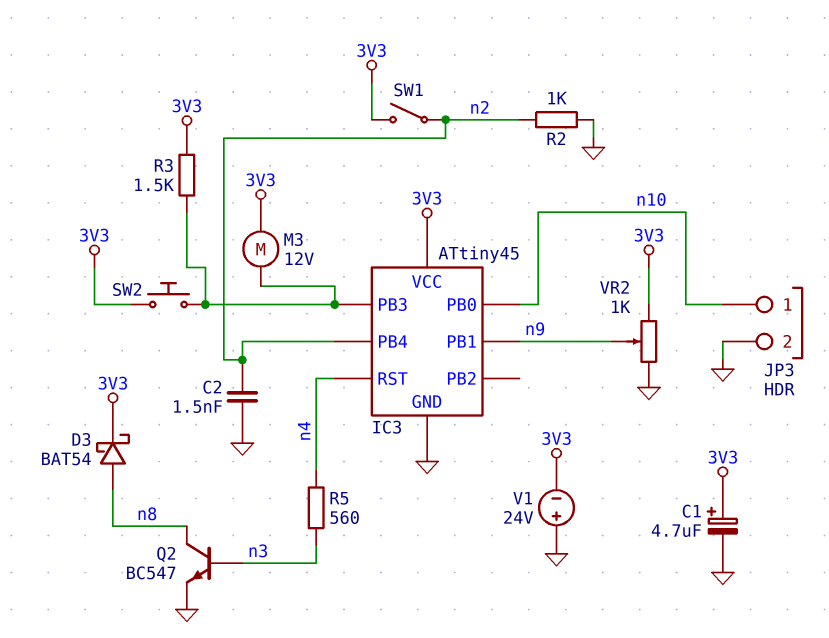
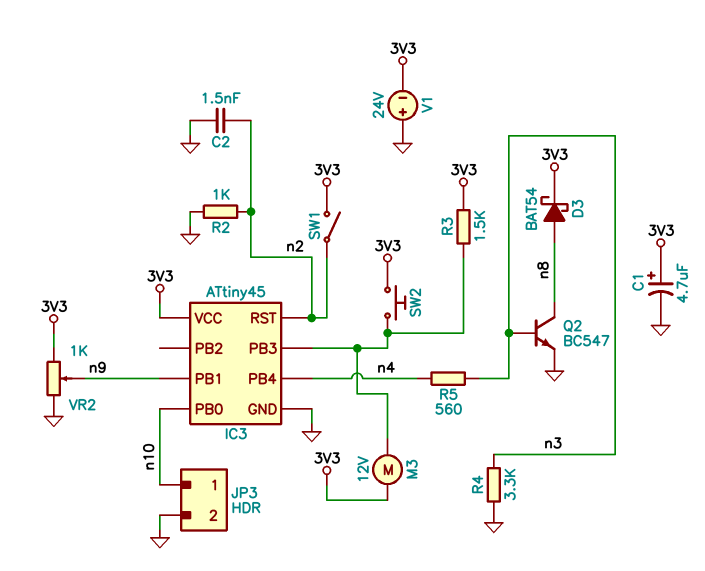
IC3 pin PB4: n2 -> n4
IC3 pin RST: n4 -> n2
R4: none -> 3.3k (GND, n3)

